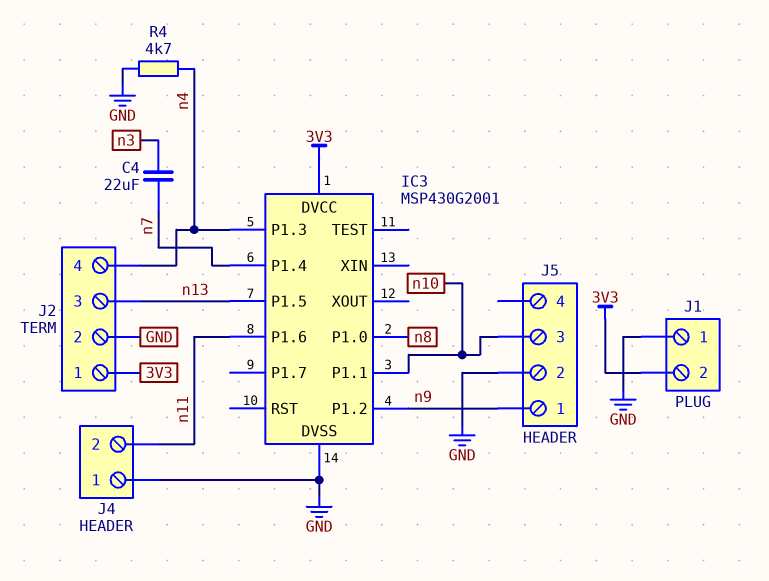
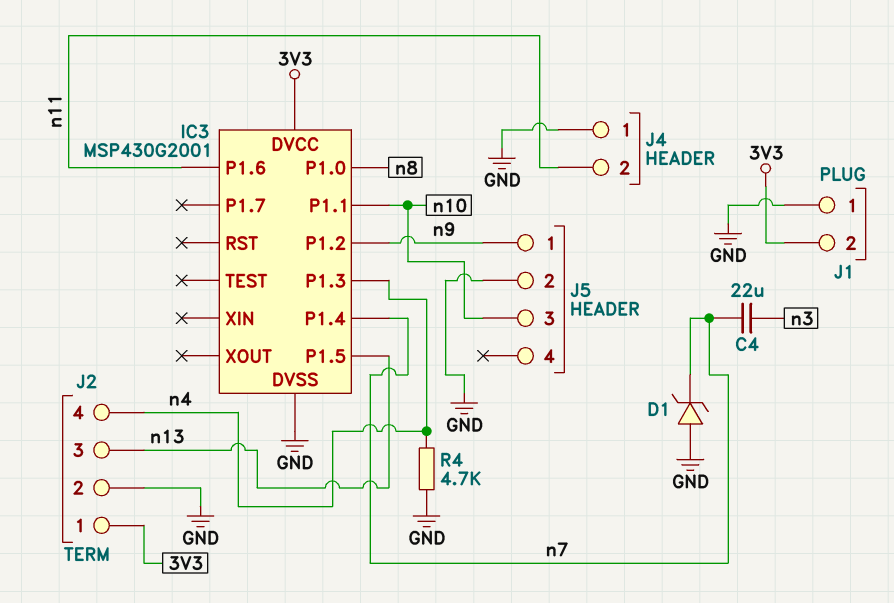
D1: none -> zener (A GND, K n7)

